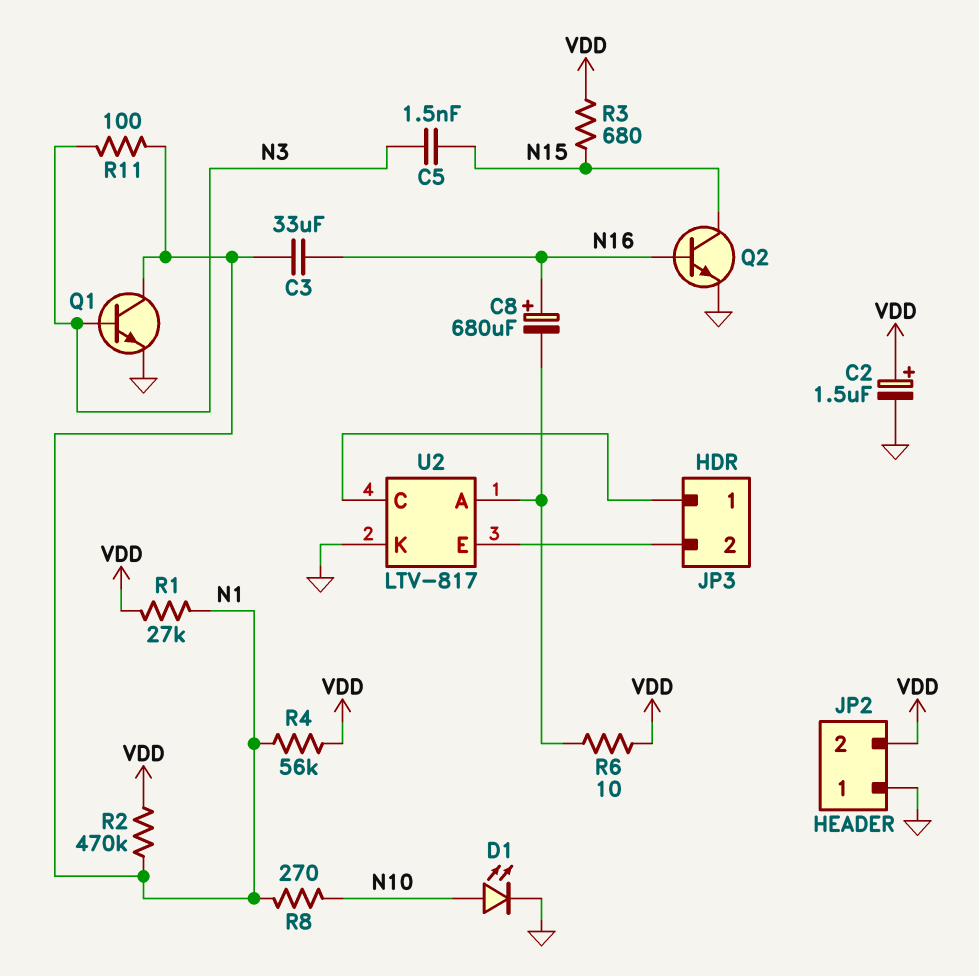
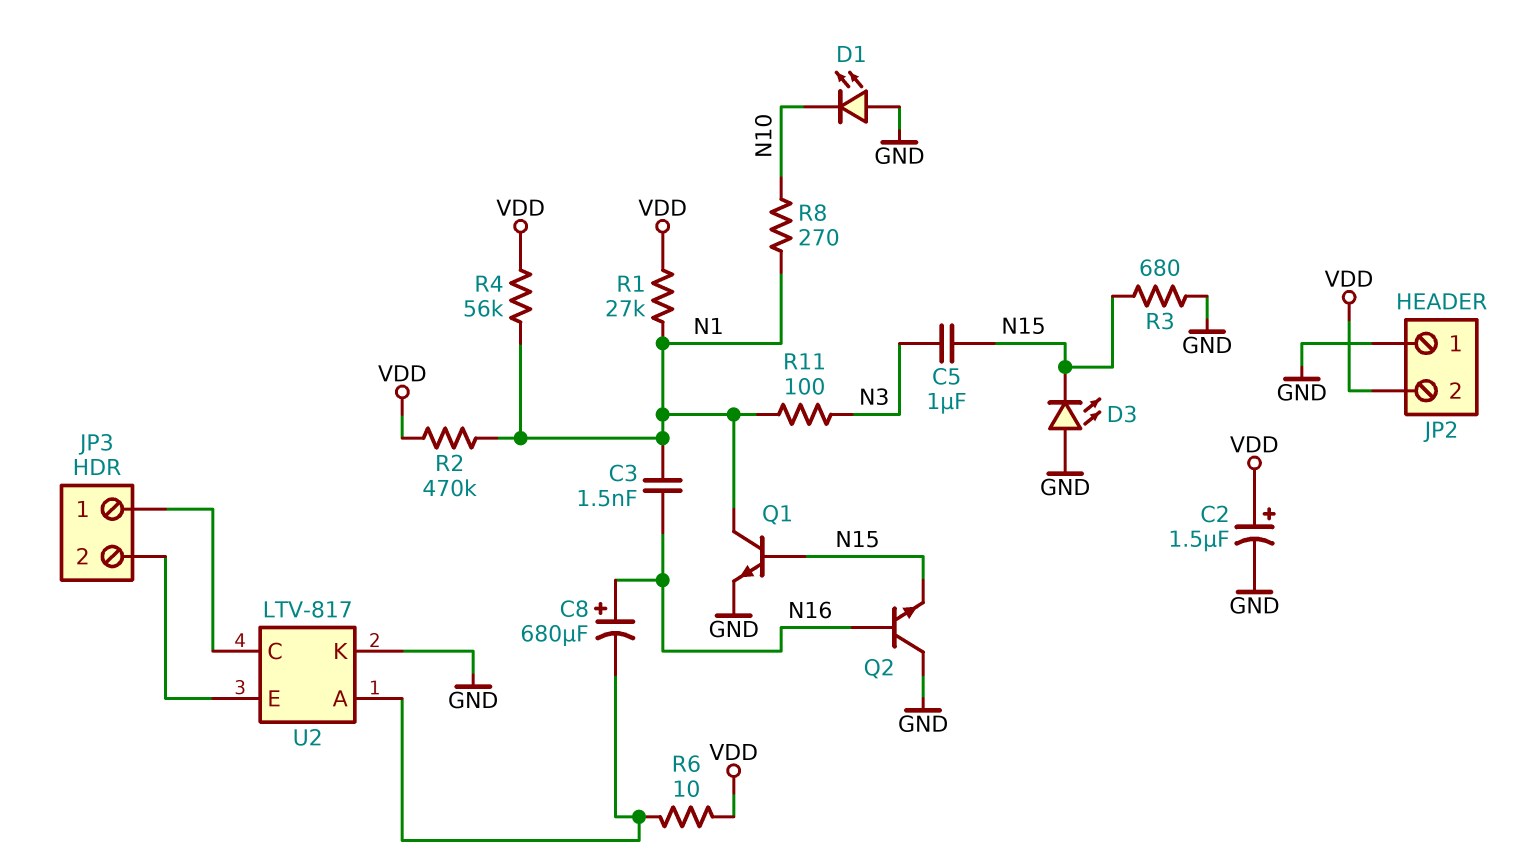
C3: 33uF (N1, N16) -> 1.5nF (N1, N16)
C5: 1.5nF (N3, N15) -> 1uF (N3, N15)
D1: LED (A N10, K GND) -> LED (A GND, K N10)
D3: none -> LED (A GND, K N15)
Q1: NPN (B N3, C N1, E GND) -> NPN (B N15, C N1, E GND)
Q2: NPN (B N16, C N15, E GND) -> NPN (B N16, C GND, E N15)
R3: 680 (N15, VDD) -> 680 (GND, N15)

